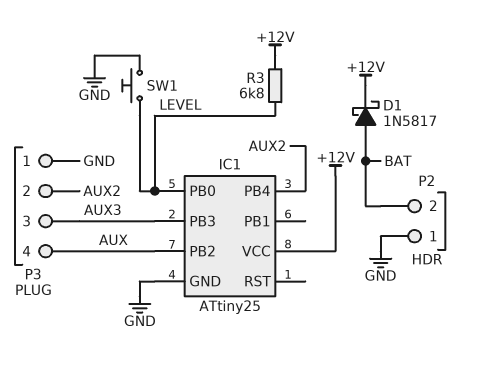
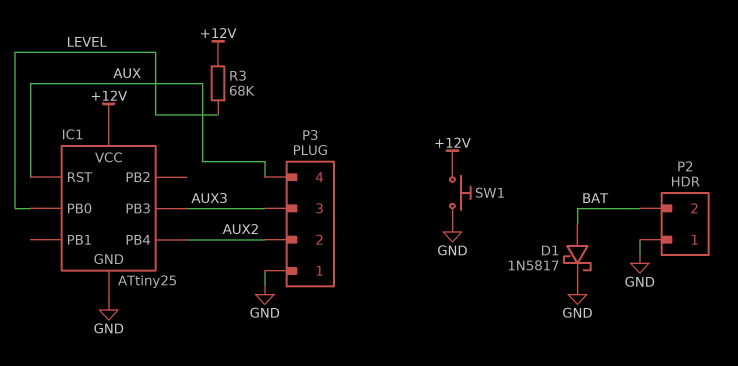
D1: schottky 1N5817 (A BAT, K +12V) -> schottky 1N5817 (A BAT, K GND)
IC1 pin PB2: AUX -> none
IC1 pin RST: none -> AUX
R3: 6.8k (+12V, LEVEL) -> 68k (+12V, LEVEL)
SW1: button (GND, LEVEL) -> button (+12V, GND)

